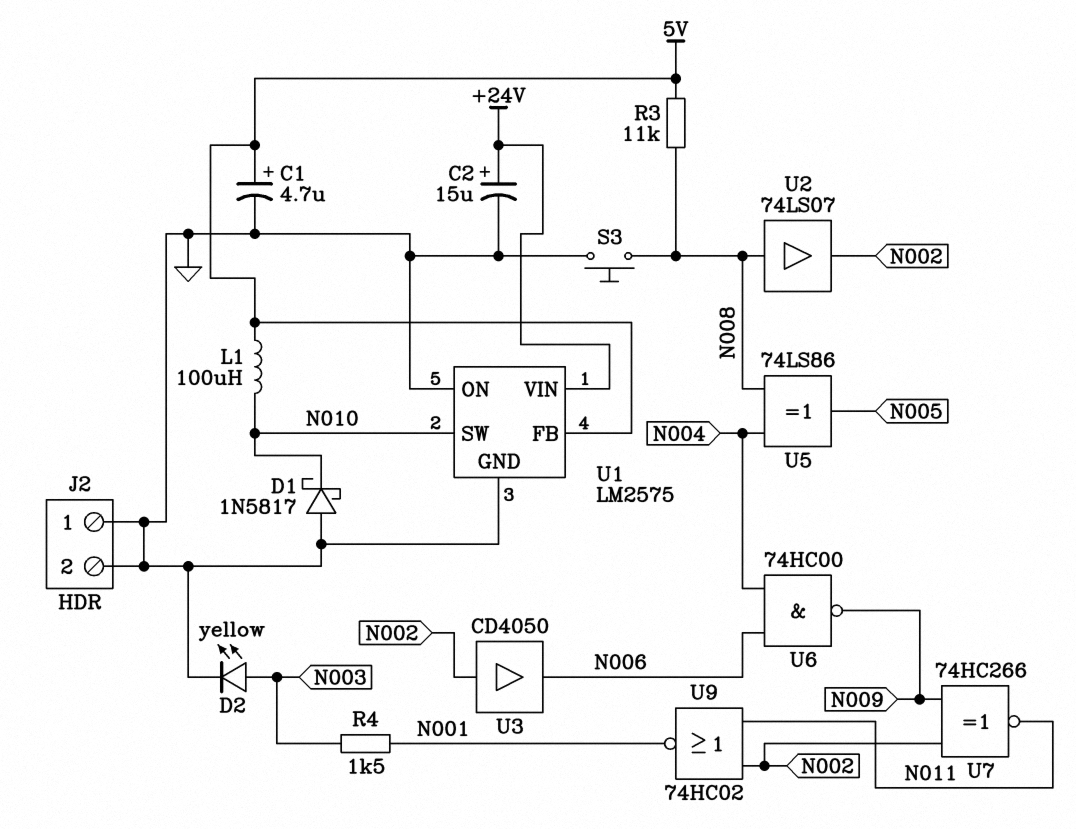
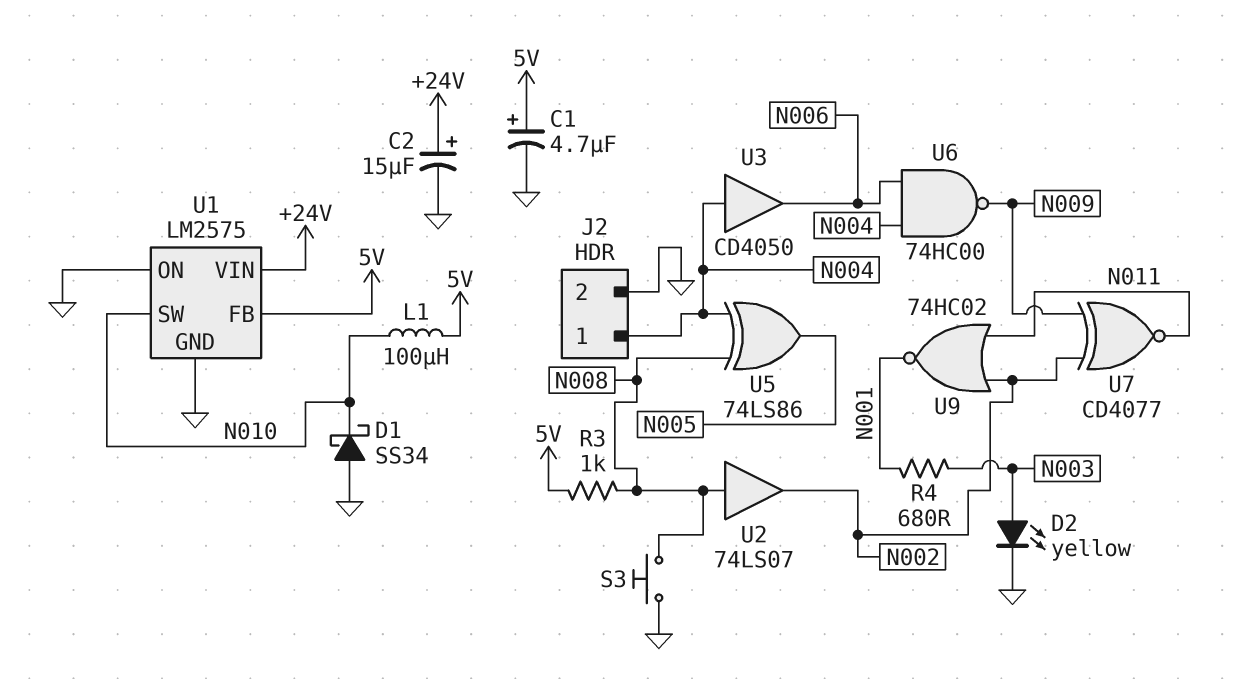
D1: schottky 1N5817 (A GND, K N010) -> schottky SS34 (A GND, K N010)
J2 pin 1: GND -> N004
R3: 11k (5V, N008) -> 1k (5V, N008)
R4: 1.5k (N001, N003) -> 680 (N001, N003)
U3: buffer CD4050 (in N002, out N006) -> buffer CD4050 (in N004, out N006)
U7: XNOR 74HC266 (in N002, in N009, out N011) -> XNOR CD4077 (in N002, in N009, out N011)

